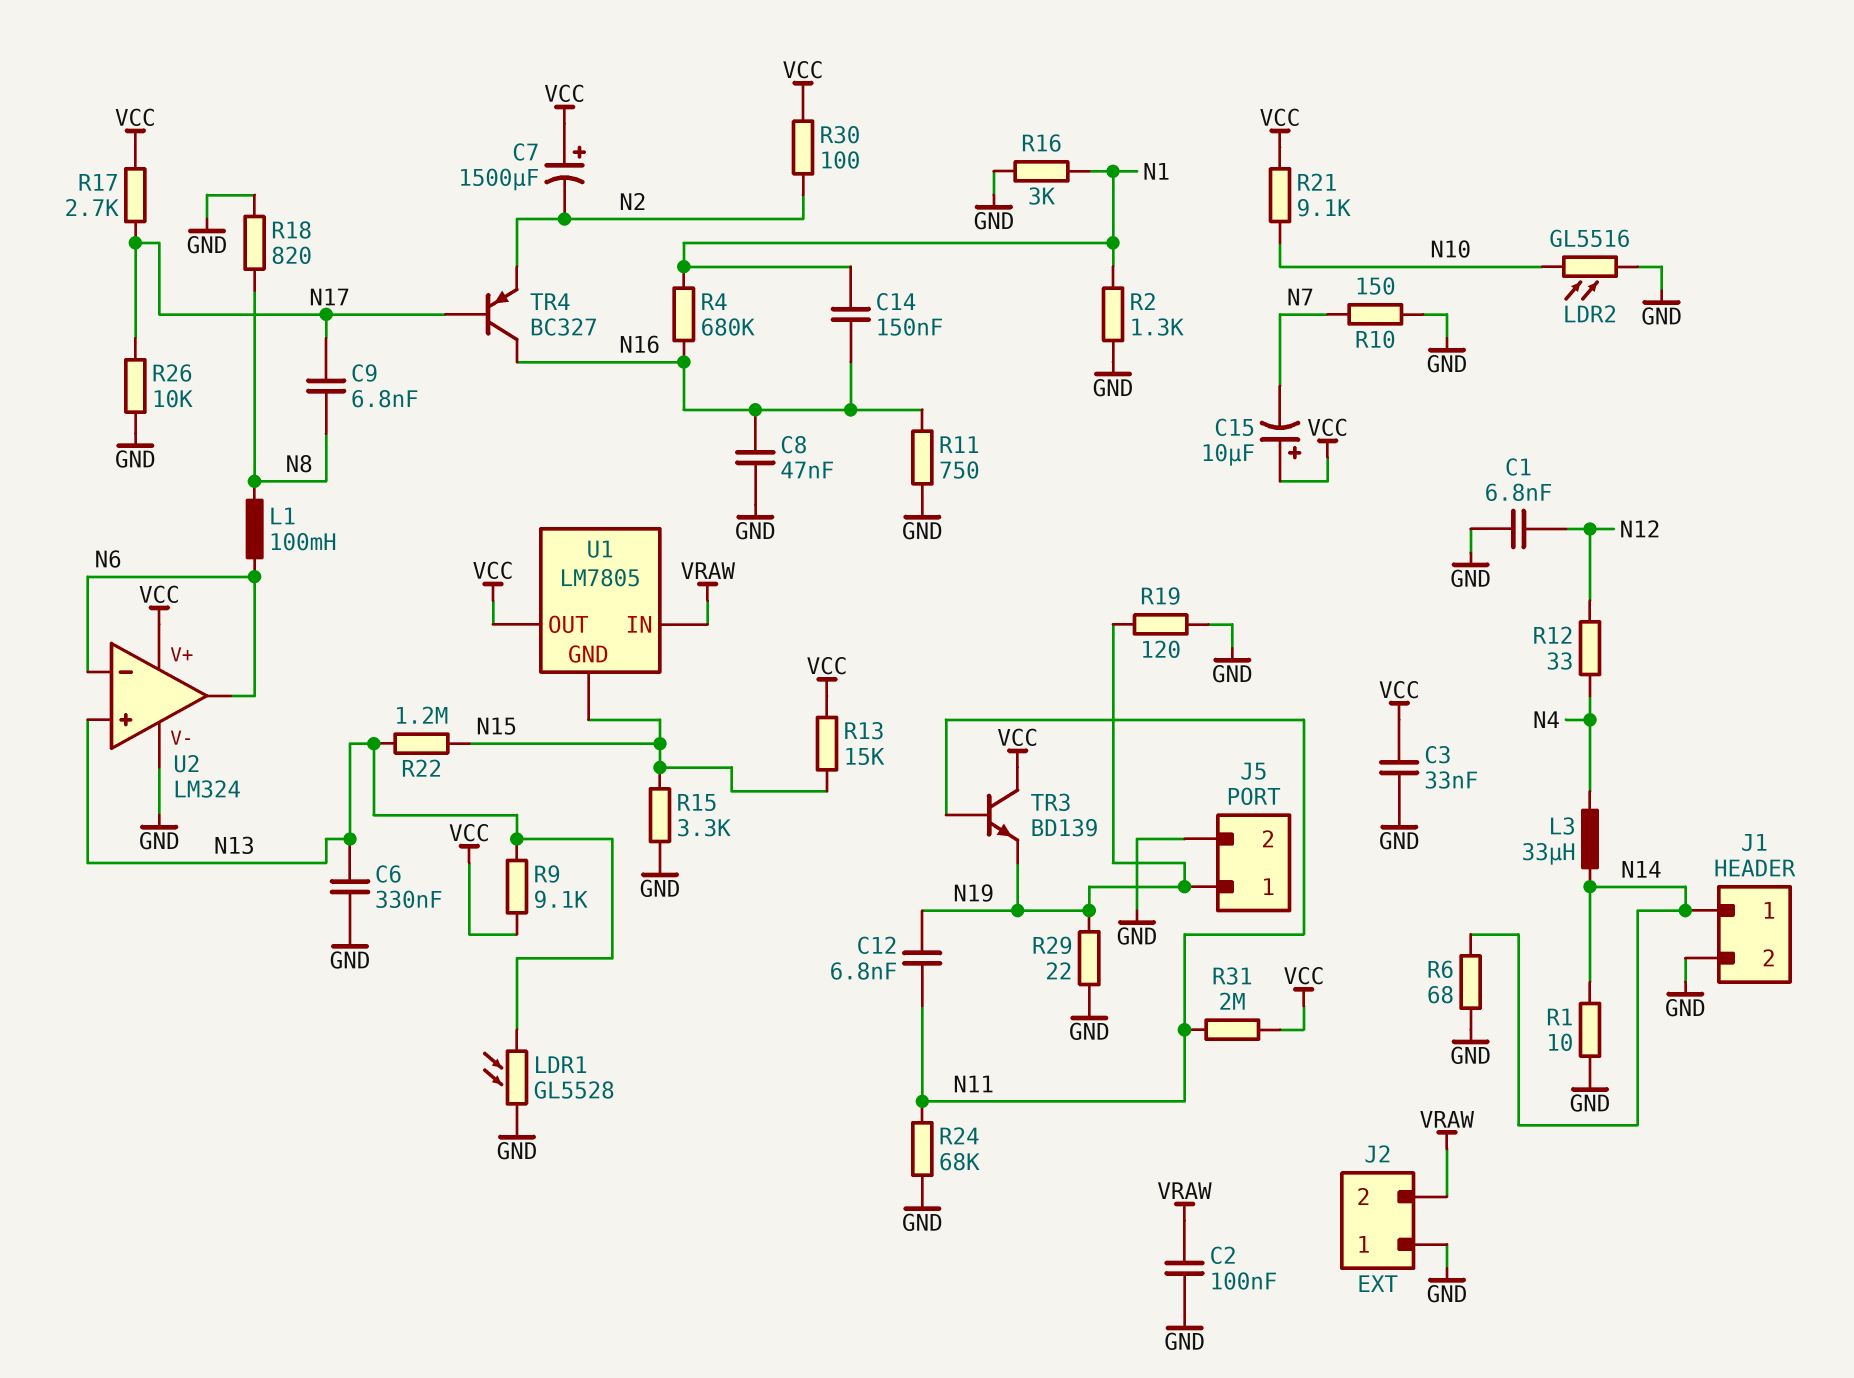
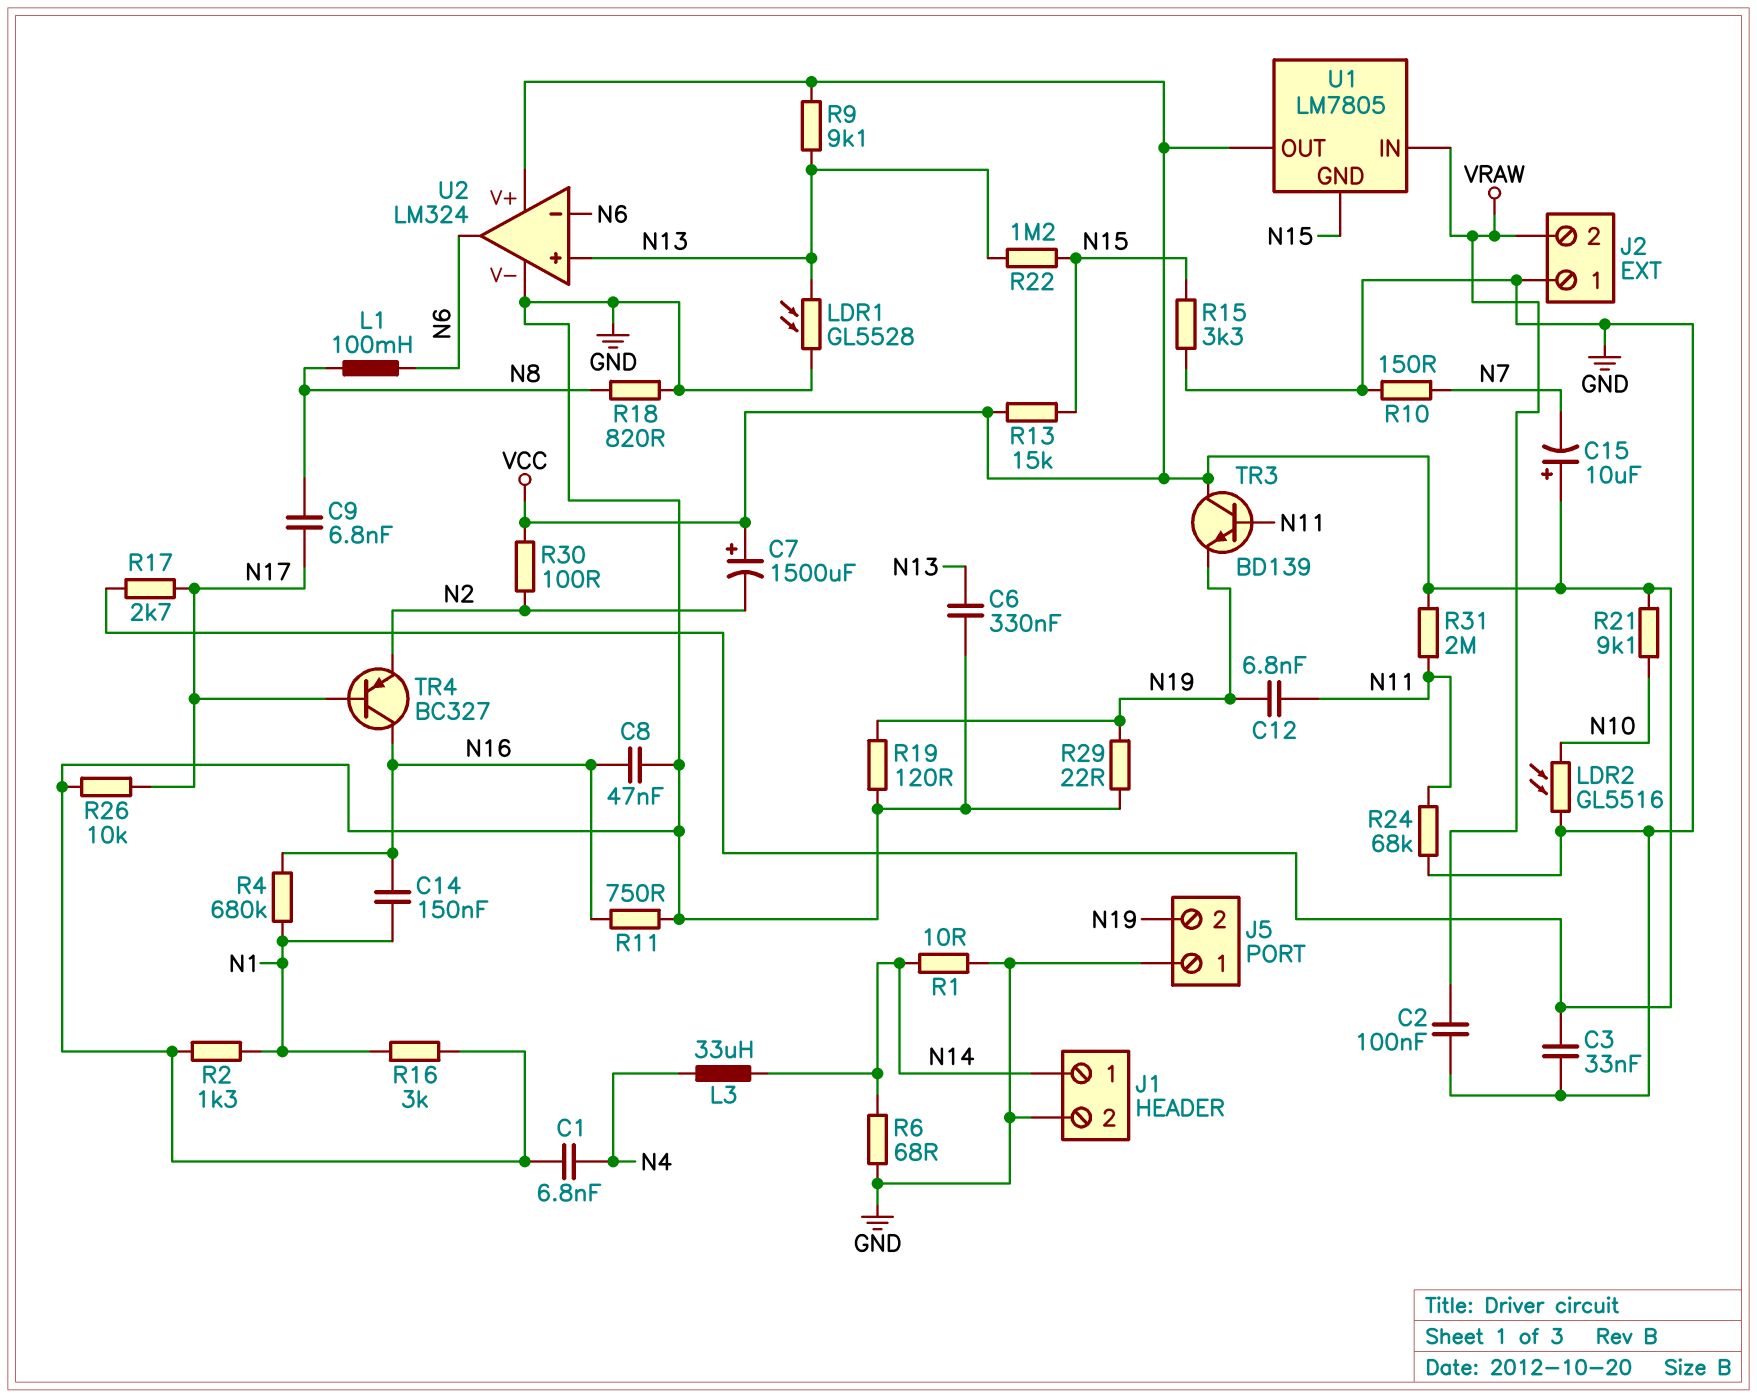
C1: 6.8nF (GND, N12) -> 6.8nF (GND, N4)
J5 pin 1: N19 -> GND
J5 pin 2: GND -> N19
R12: 33 (N4, N12) -> none

